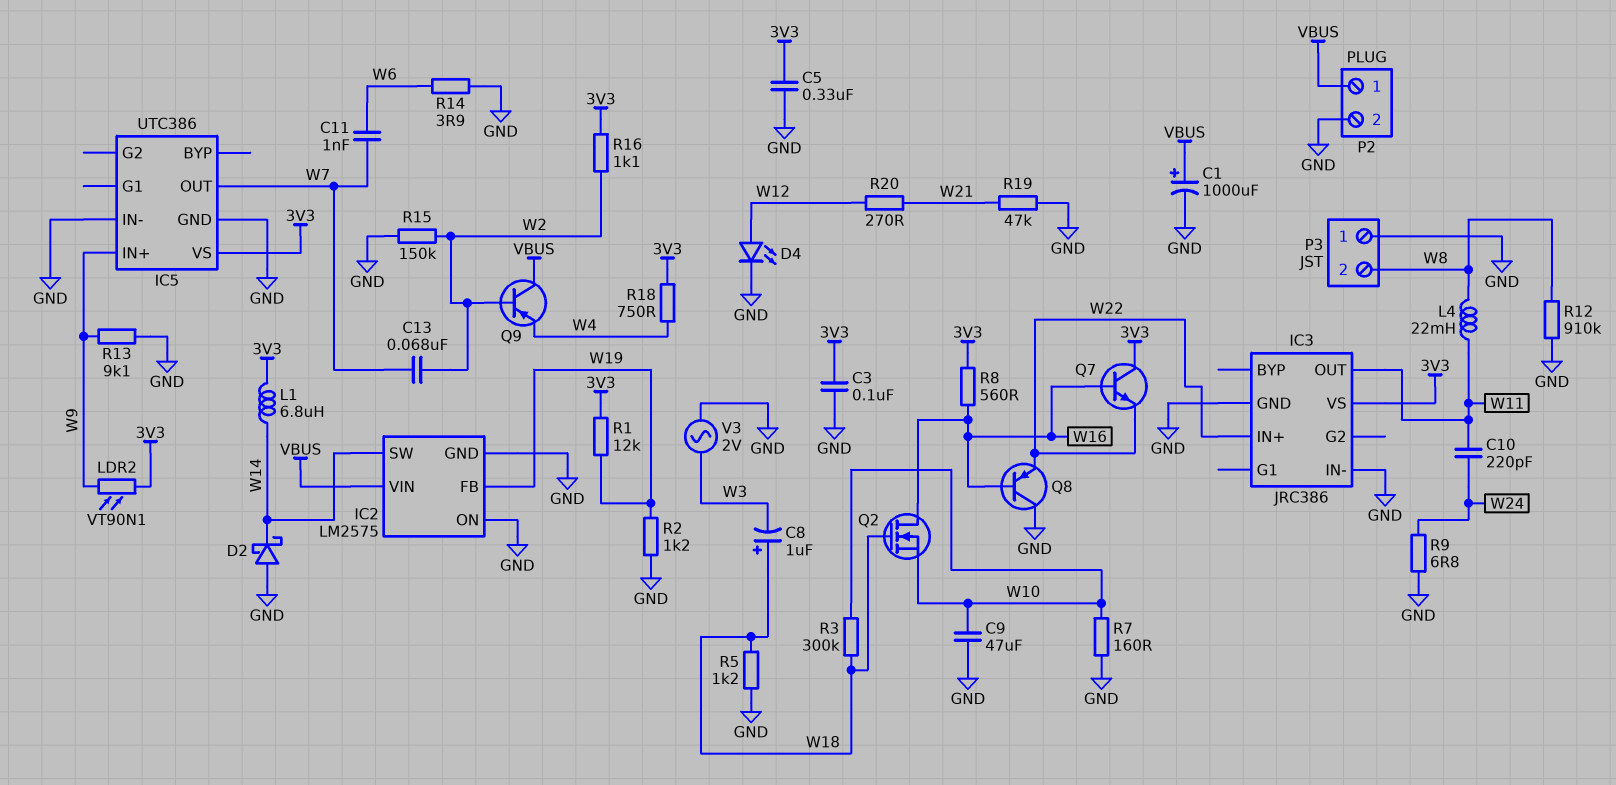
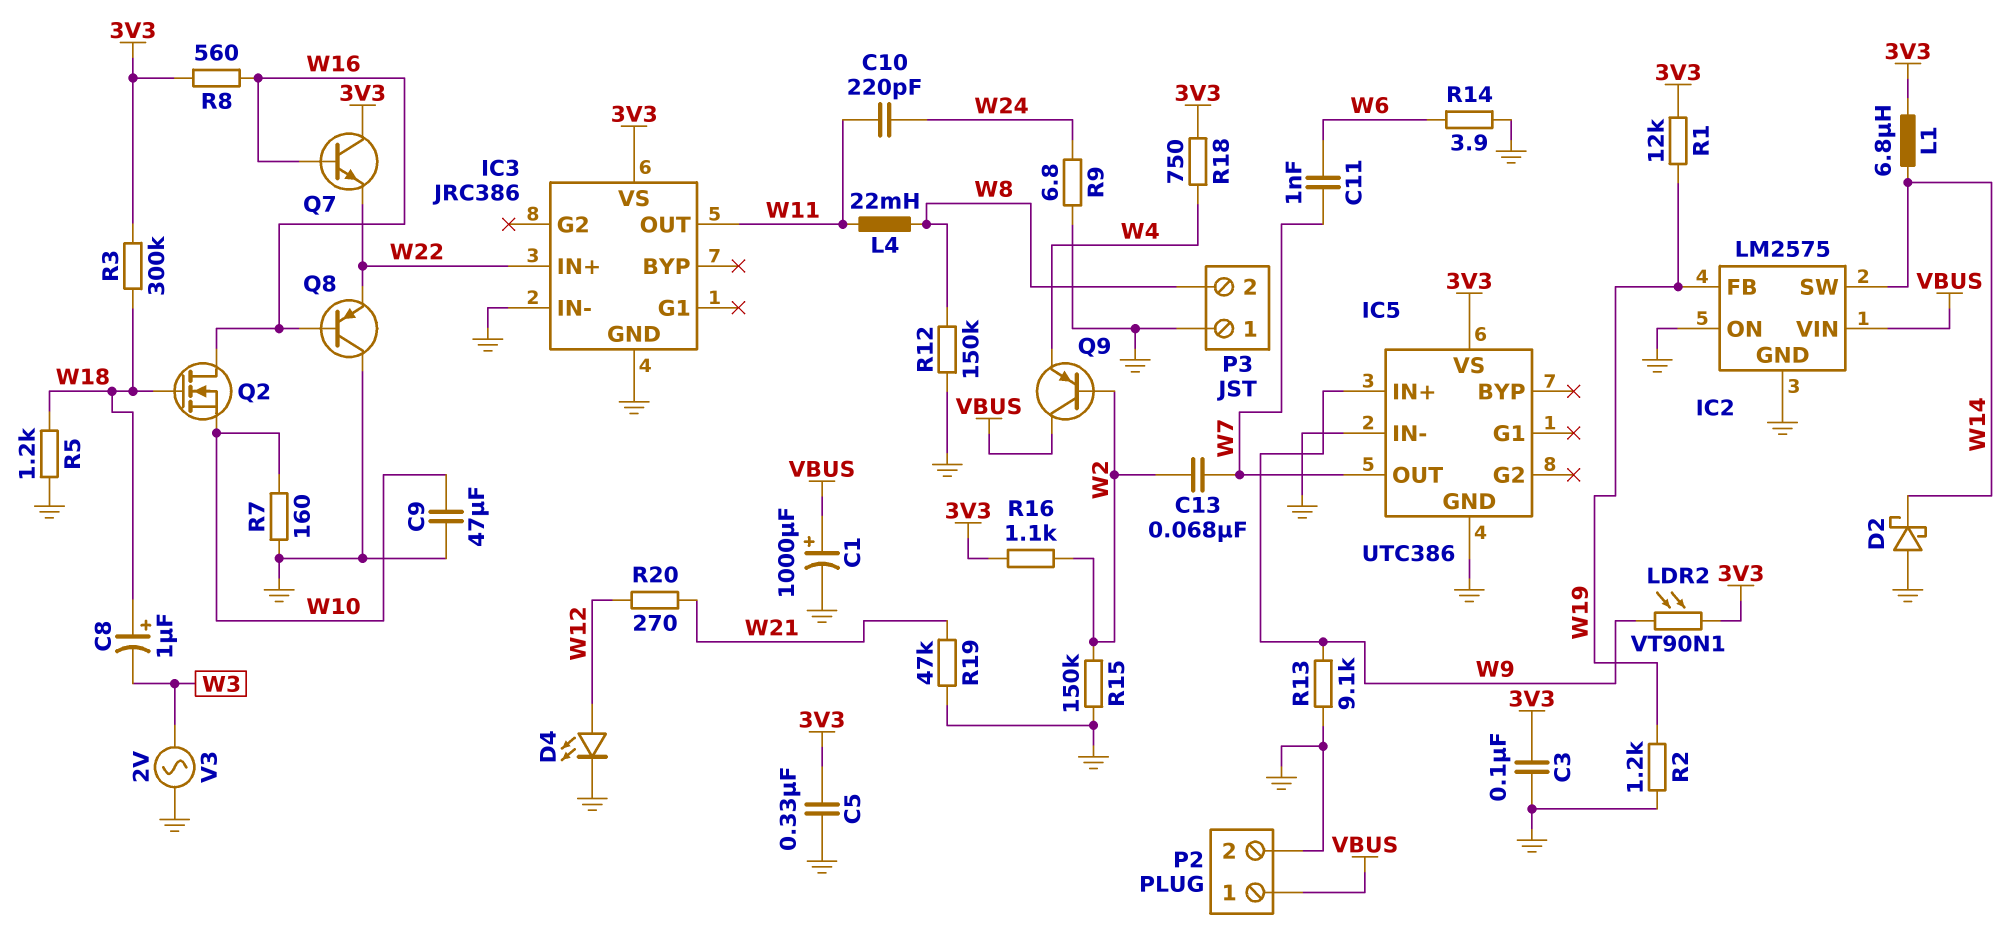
R3: 300k (W10, W18) -> 300k (3V3, W18)
R12: 910k (GND, W8) -> 150k (GND, W8)

